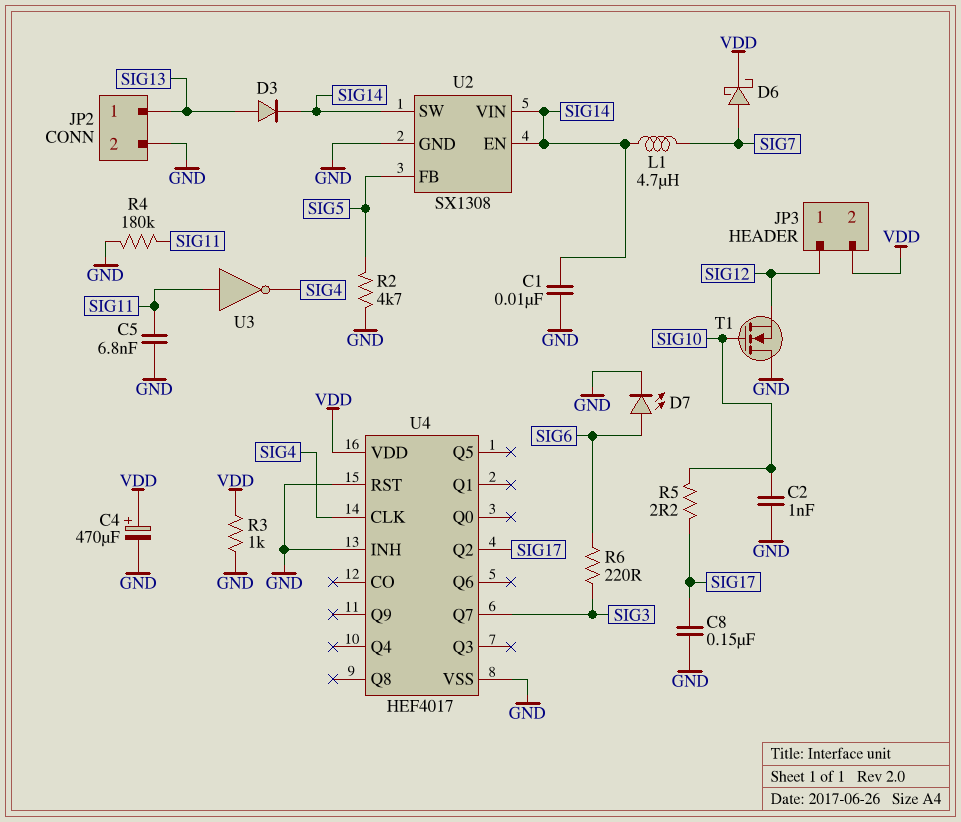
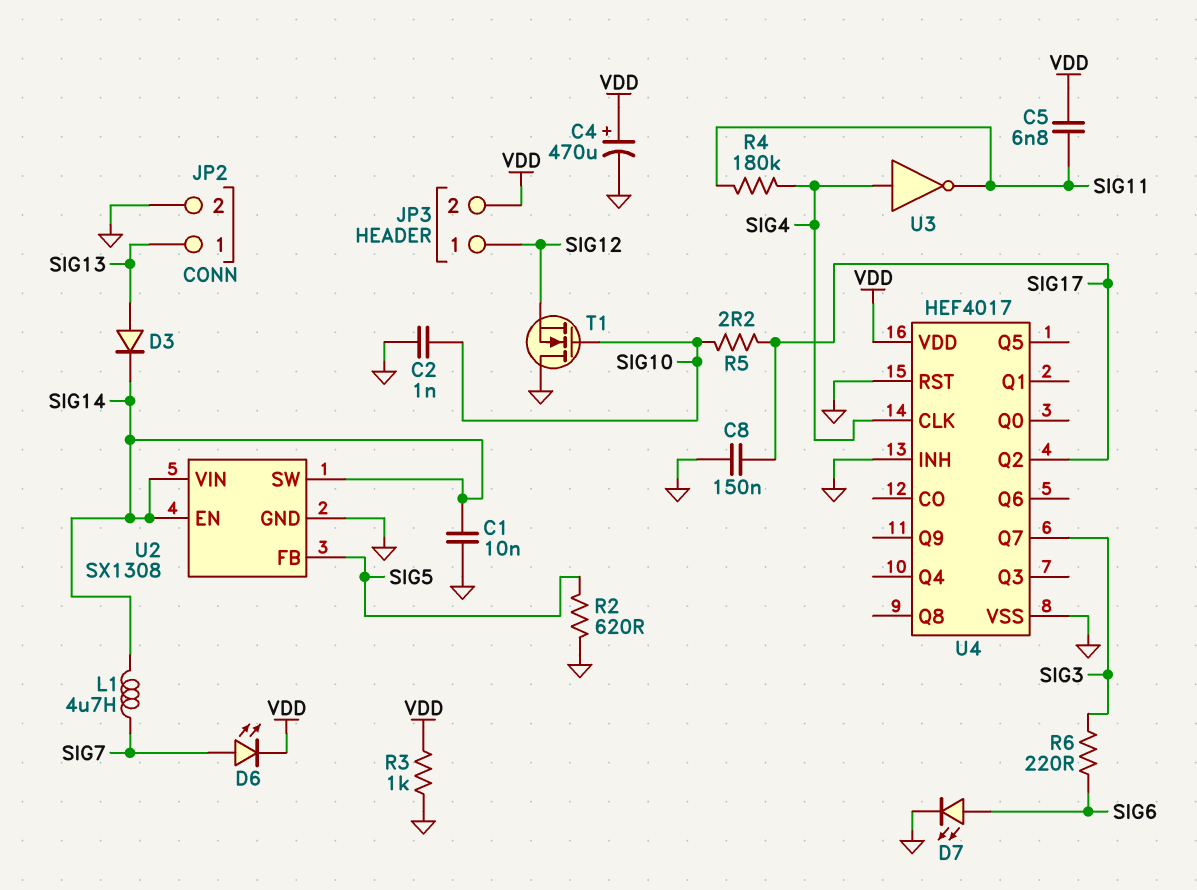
C5: 6.8nF (GND, SIG11) -> 6.8nF (SIG11, VDD)
D6: schottky (A SIG7, K VDD) -> LED (A SIG7, K VDD)
R2: 4.7k (GND, SIG5) -> 620 (GND, SIG5)
R4: 180k (GND, SIG11) -> 180k (SIG4, SIG11)
U3: NOT (in SIG11, out SIG4) -> NOT (in SIG4, out SIG11)

